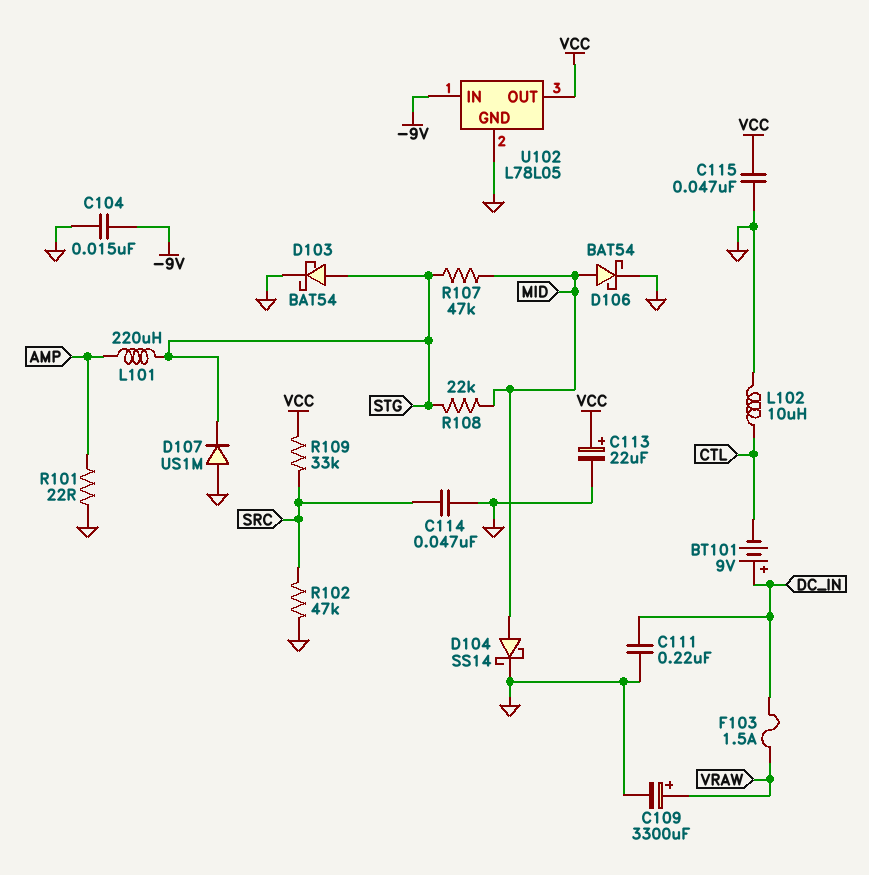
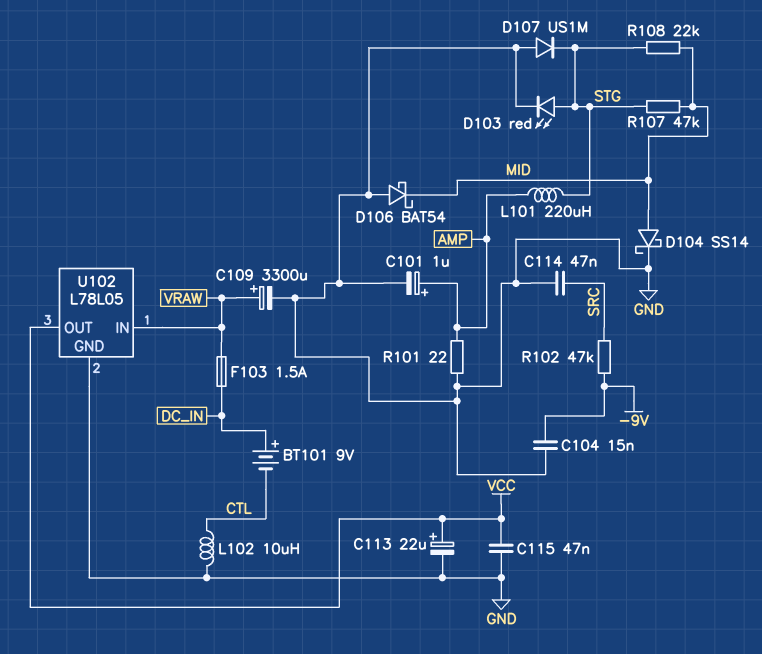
C101: none -> 1uF (plus AMP, minus GND)
C111: 220nF (DC_IN, GND) -> none
D103: schottky BAT54 (A STG, K GND) -> LED red (A STG, K GND)
D106: schottky BAT54 (A MID, K GND) -> schottky BAT54 (A GND, K MID)
R102: 47k (GND, SRC) -> 47k (-9V, SRC)
R109: 33k (SRC, VCC) -> none
U102 pin IN: -9V -> VRAW

